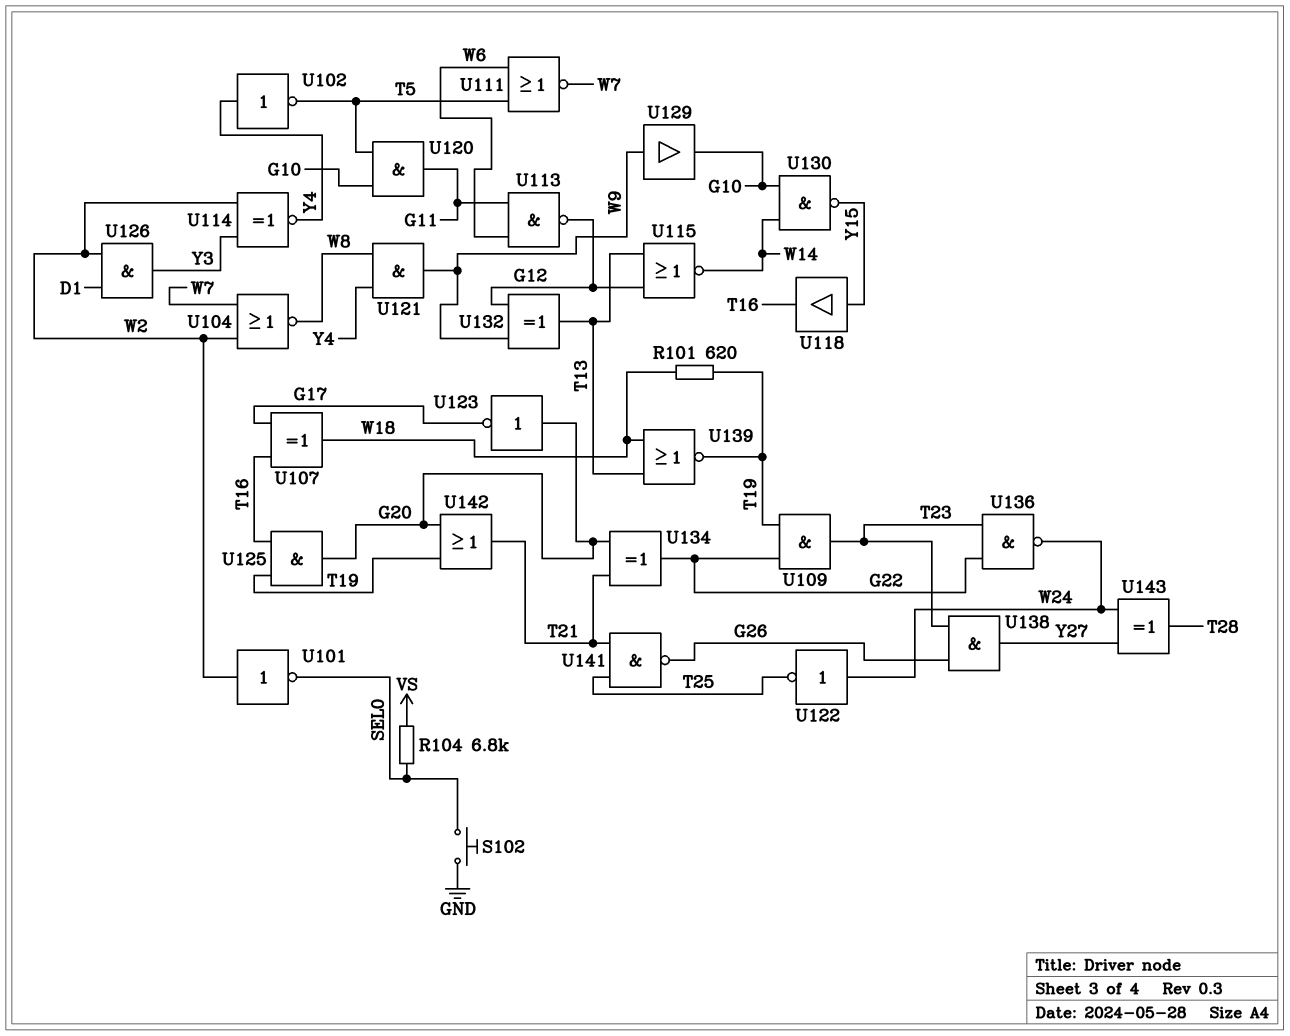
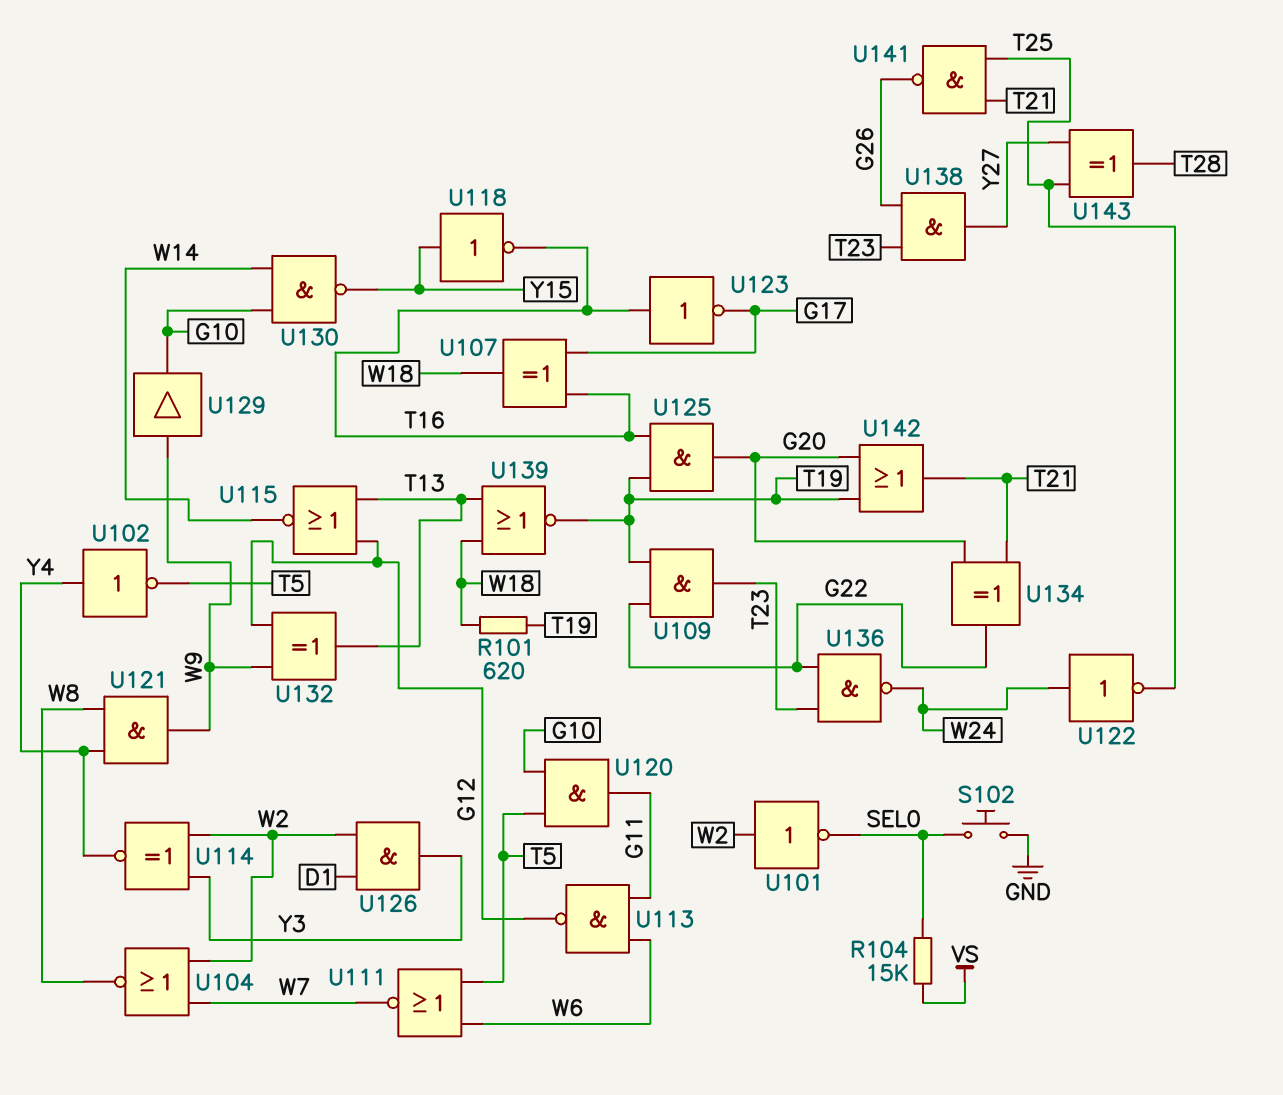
R104: 6.8k (SEL0, VS) -> 15k (SEL0, VS)
U118: buffer (in Y15, out T16) -> NOT (in Y15, out T16)
U123: NOT (in G20, out G17) -> NOT (in T16, out G17)
U143: XOR (in W24, in Y27, out T28) -> XOR (in T25, in Y27, out T28)

